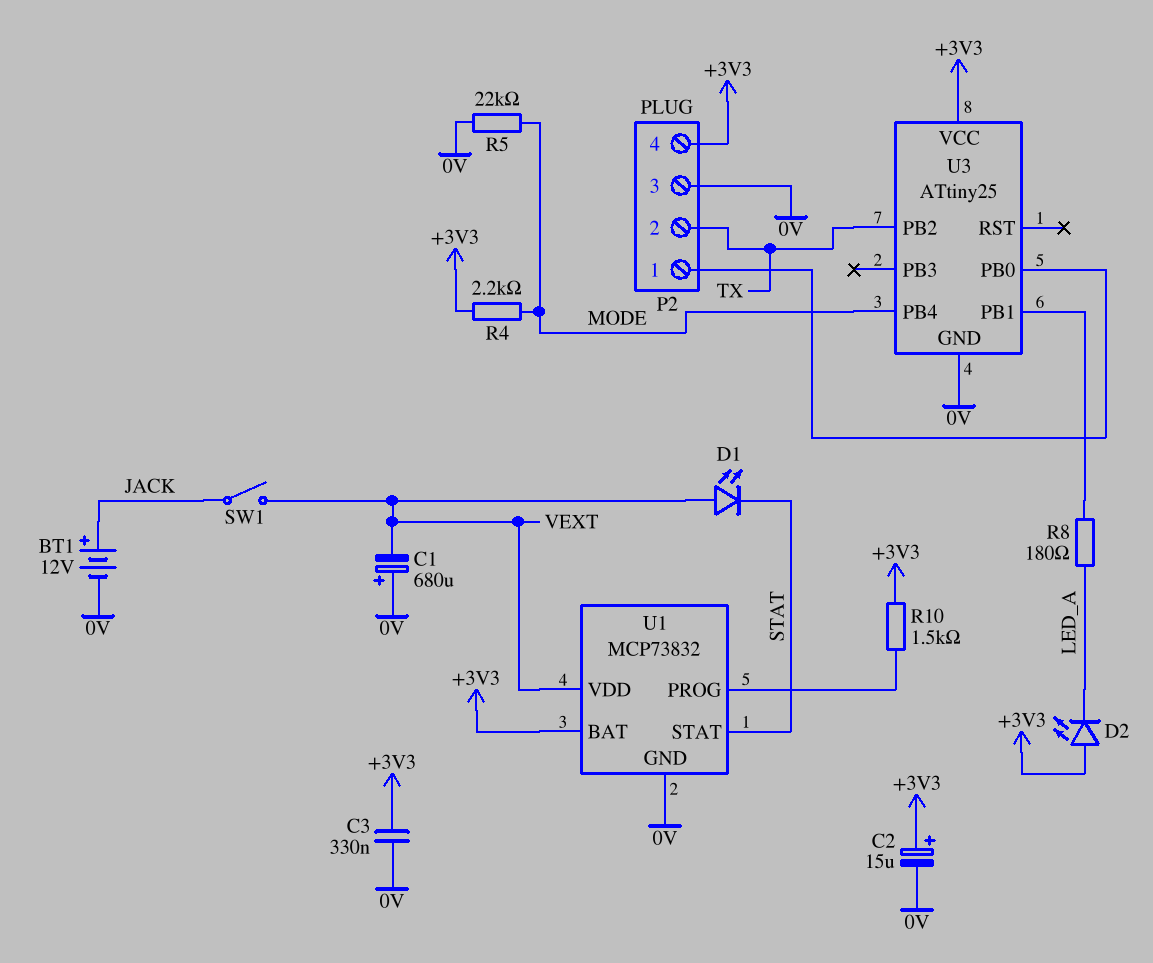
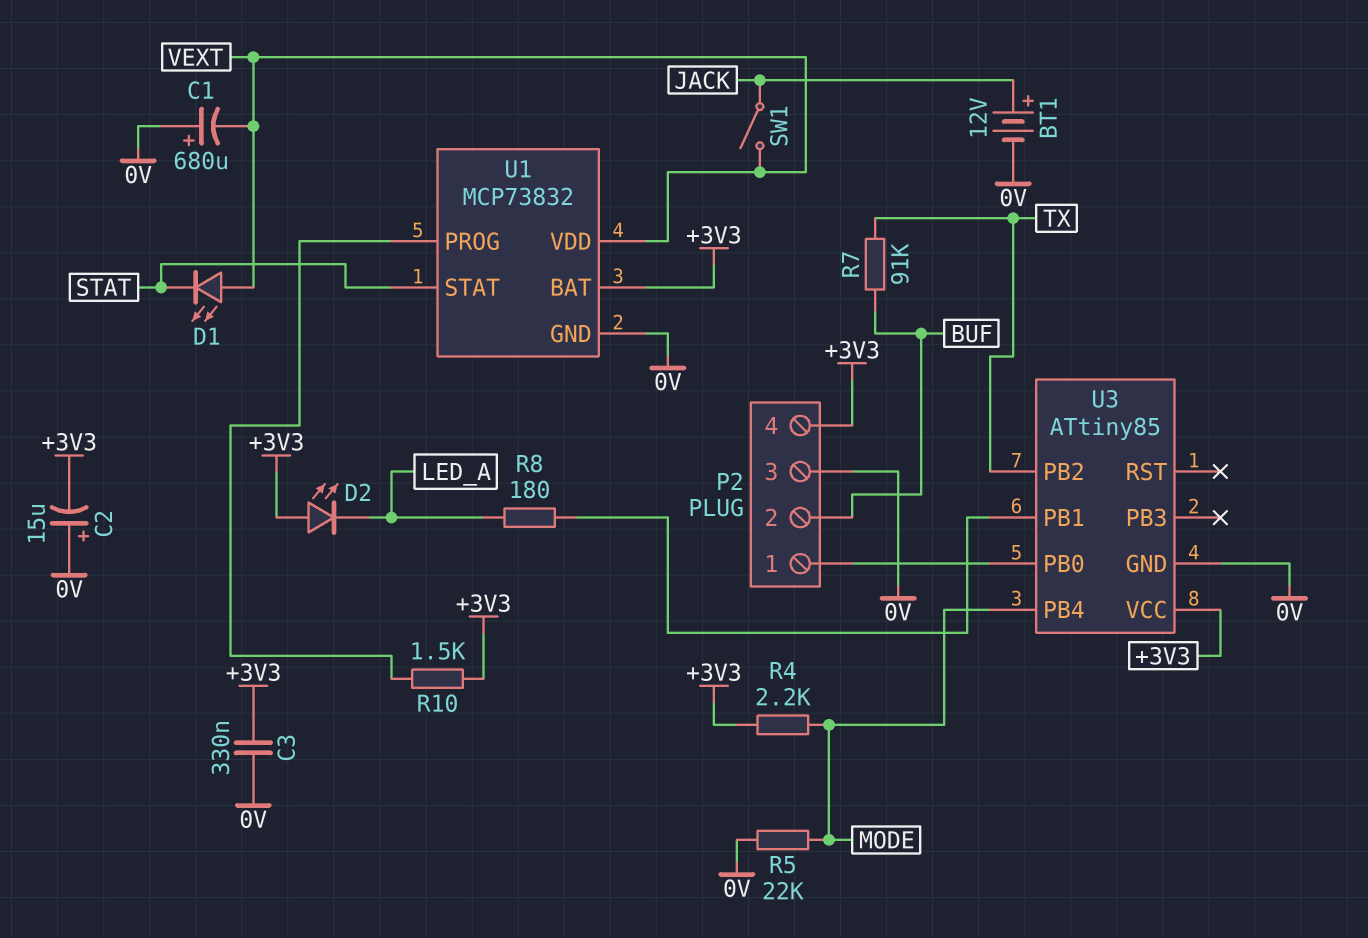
C2: 15uF (plus +3V3, minus 0V) -> 15uF (plus 0V, minus +3V3)
P2 pin 2: TX -> BUF
R7: none -> 91k (BUF, TX)
U3: ATtiny25 -> ATtiny85

